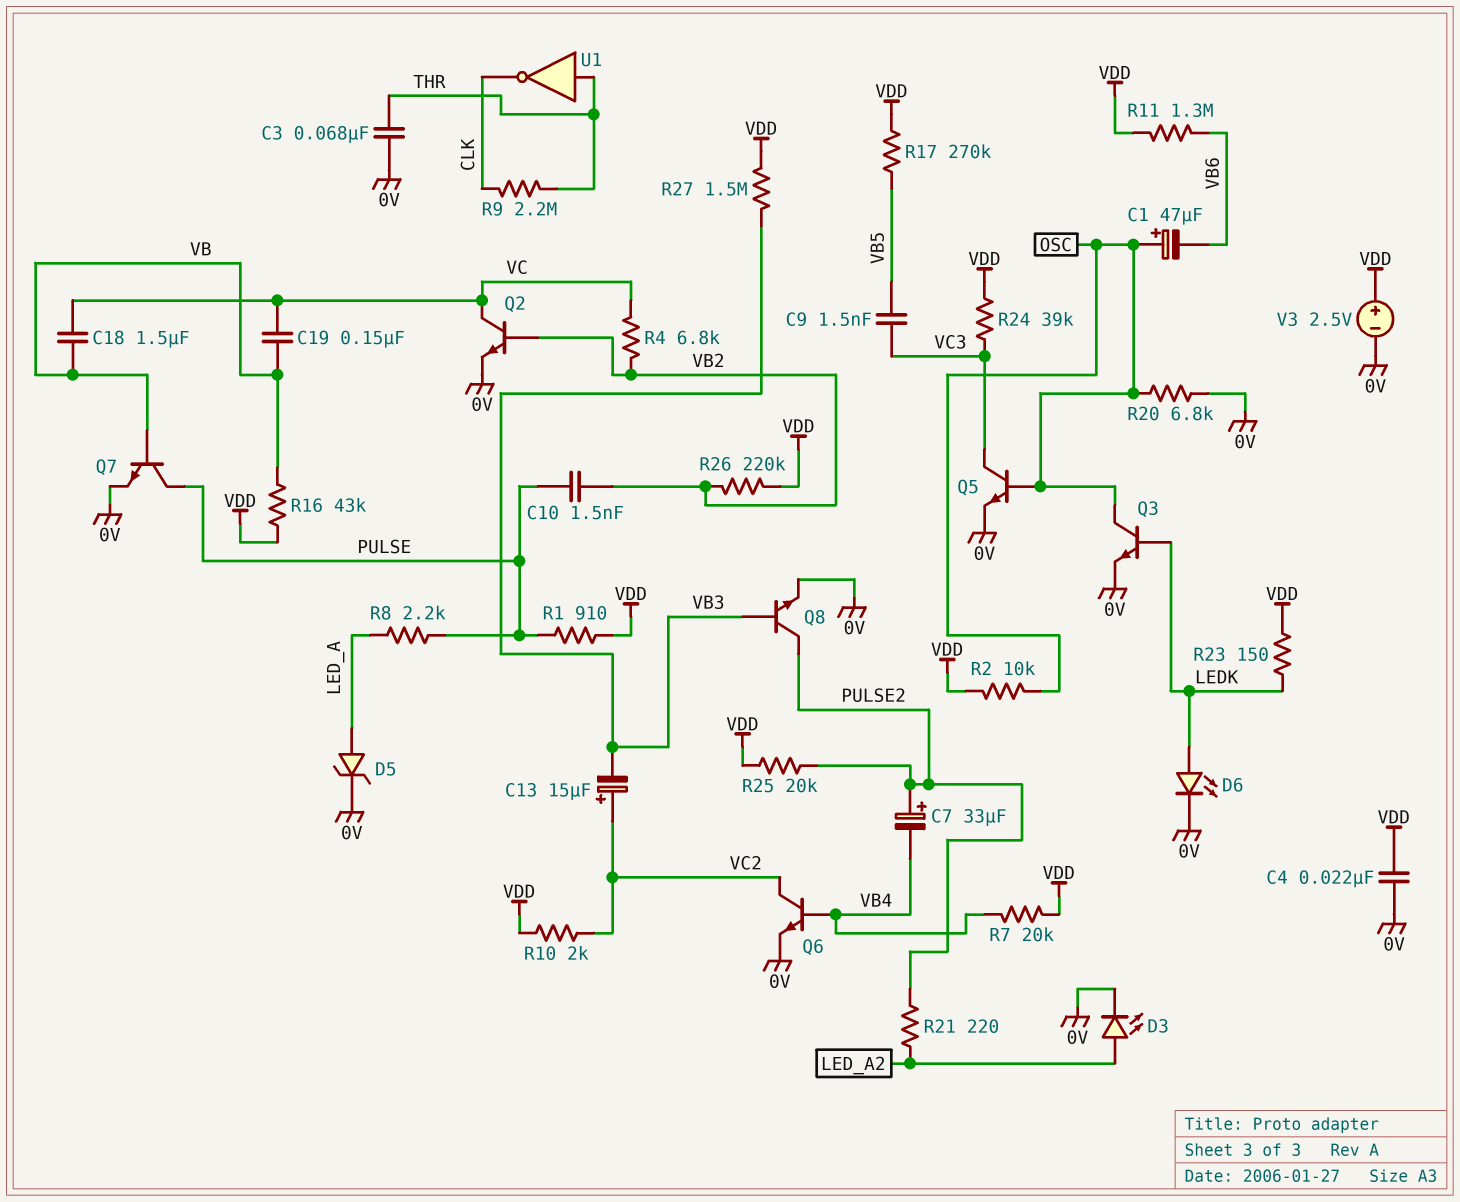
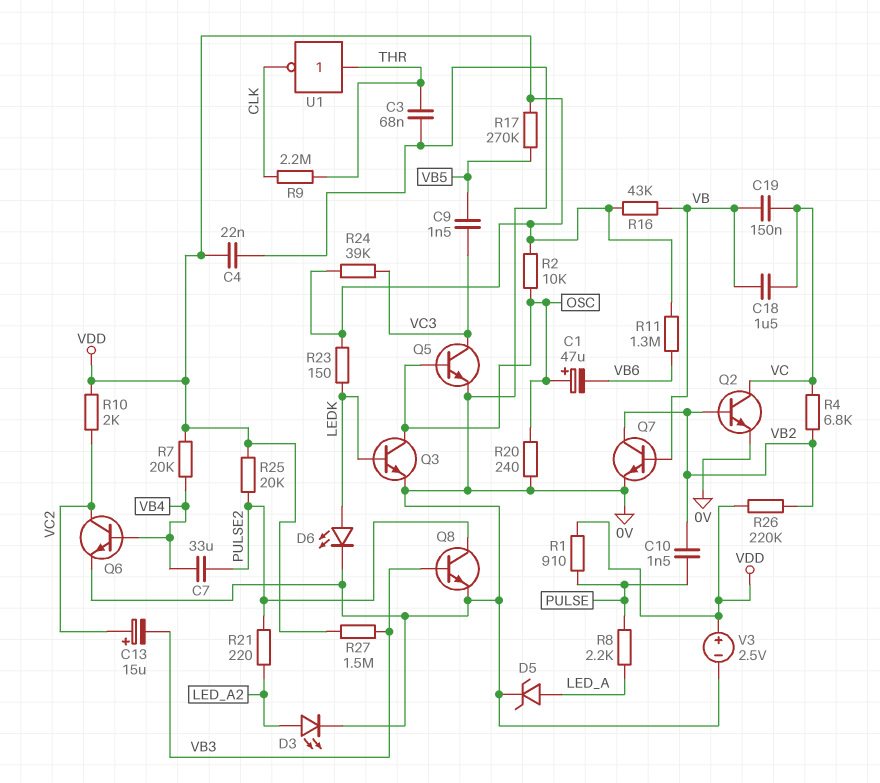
C7: 33uF (plus PULSE2, minus VB4) -> 33uF (PULSE2, VB4)
Q7: NPN (B VB, C PULSE, E 0V) -> NPN (B VB, C VB2, E 0V)
R20: 6.8k (0V, OSC) -> 240 (0V, OSC)

